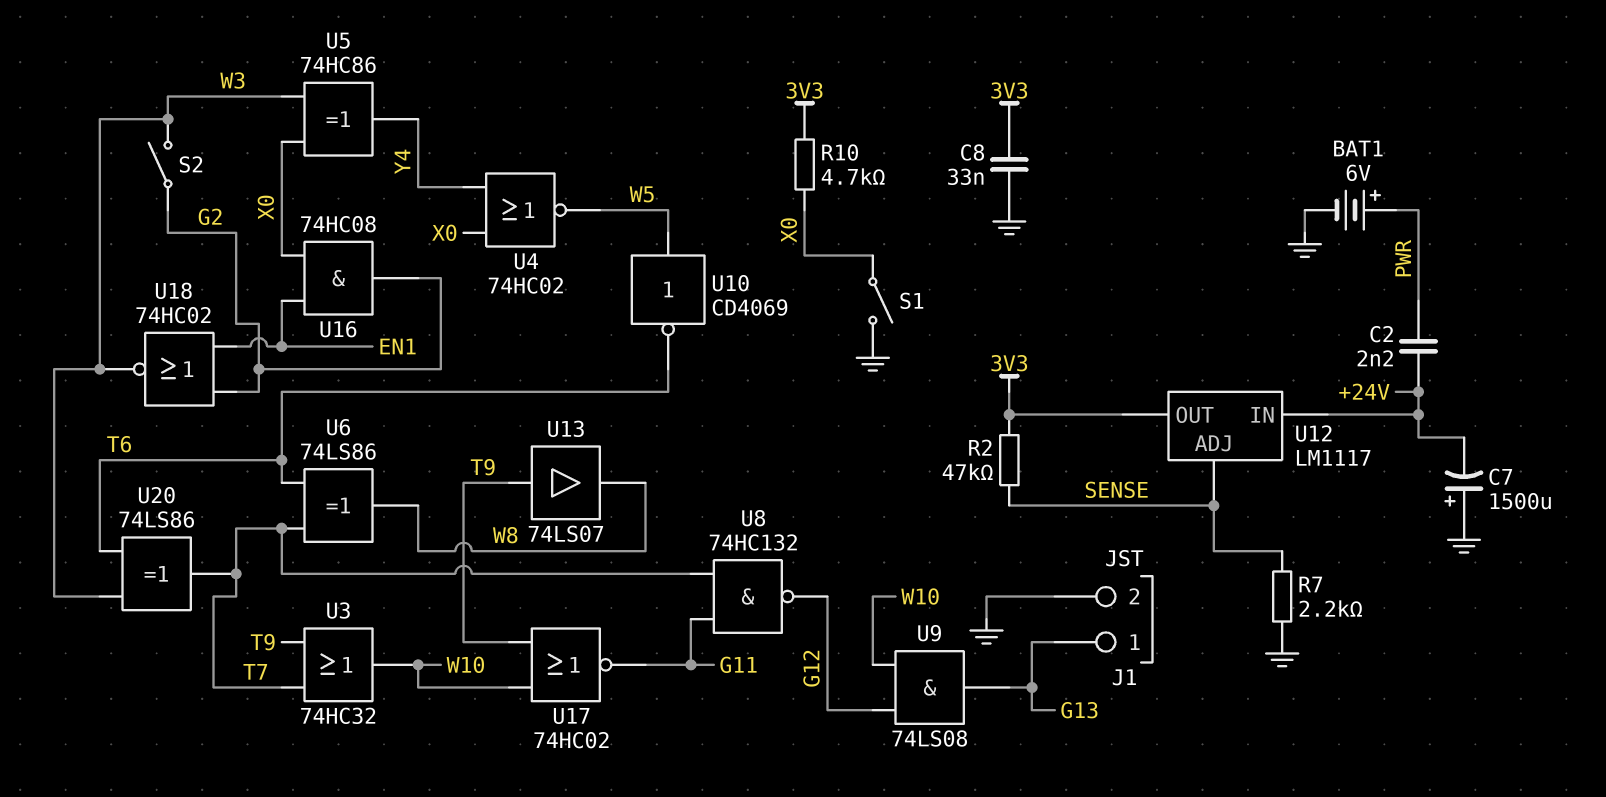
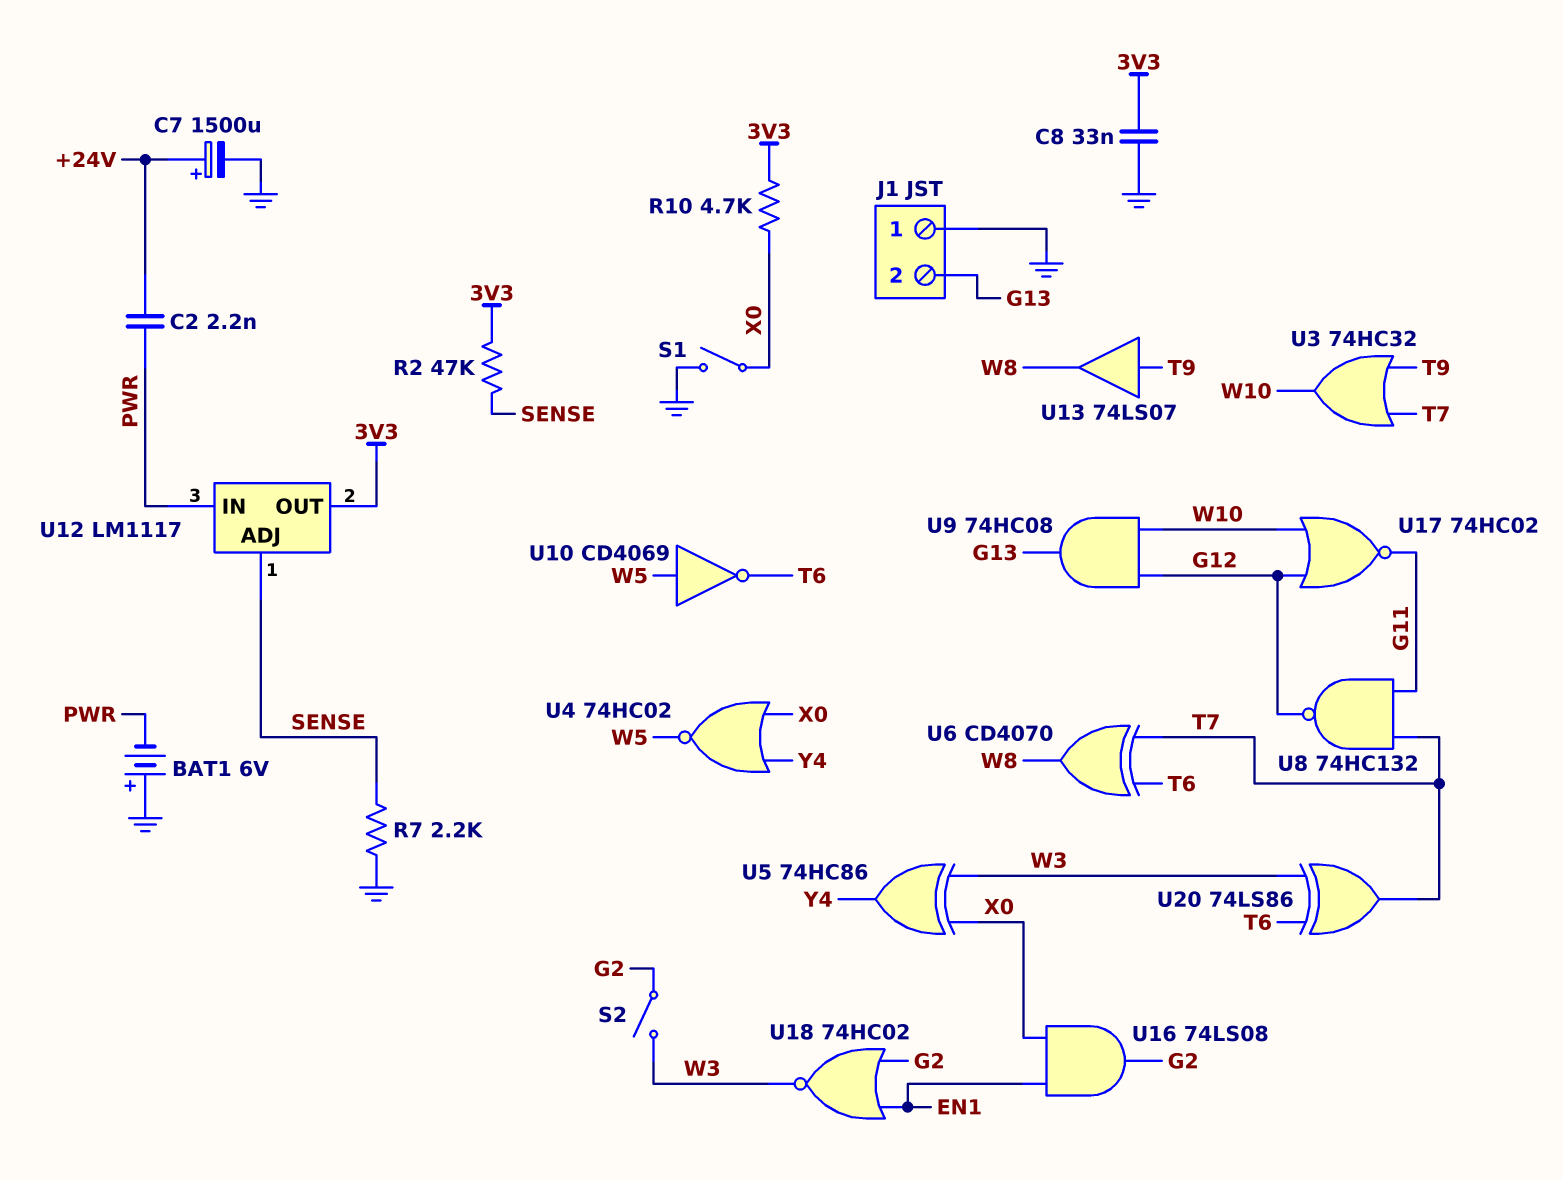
BAT1: 6V (plus PWR, minus GND) -> 6V (plus GND, minus PWR)
C7: 1500uF (plus GND, minus +24V) -> 1500uF (plus +24V, minus GND)
J1 pin 1: G13 -> GND
J1 pin 2: GND -> G13
U6: XOR 74LS86 (in T6, in T7, out W8) -> XOR CD4070 (in T6, in T7, out W8)
U9: AND 74LS08 (in G12, in W10, out G13) -> AND 74HC08 (in G12, in W10, out G13)
U12 pin IN: +24V -> PWR
U16: AND 74HC08 (in EN1, in X0, out G2) -> AND 74LS08 (in EN1, in X0, out G2)
U17: NOR 74HC02 (in T9, in W10, out G11) -> NOR 74HC02 (in G12, in W10, out G11)

